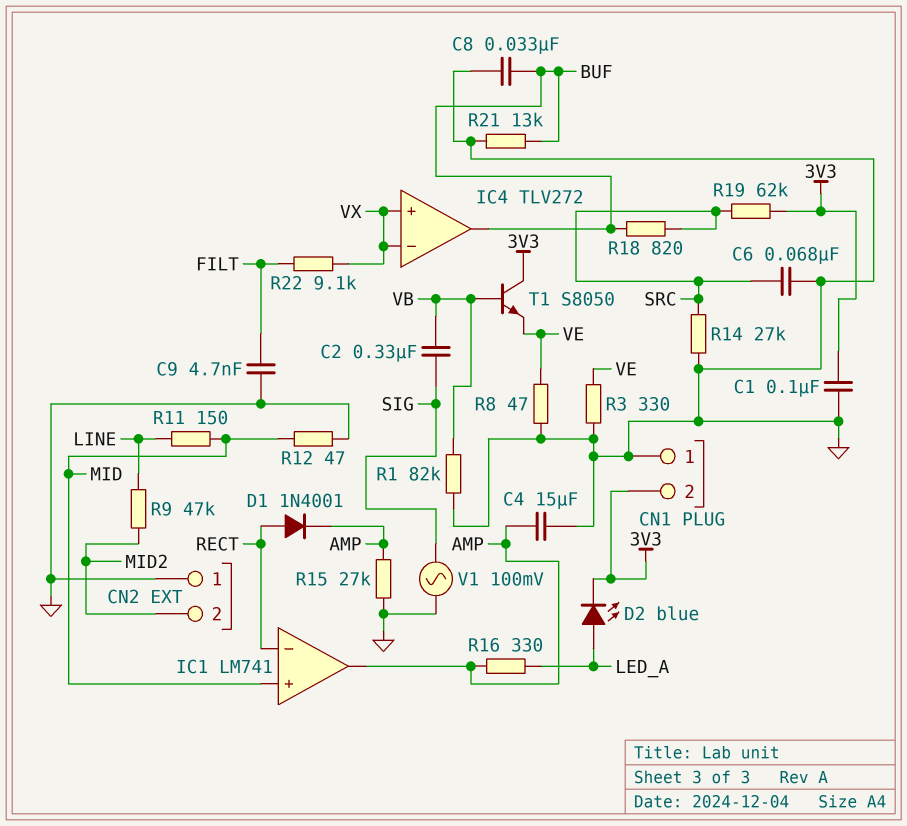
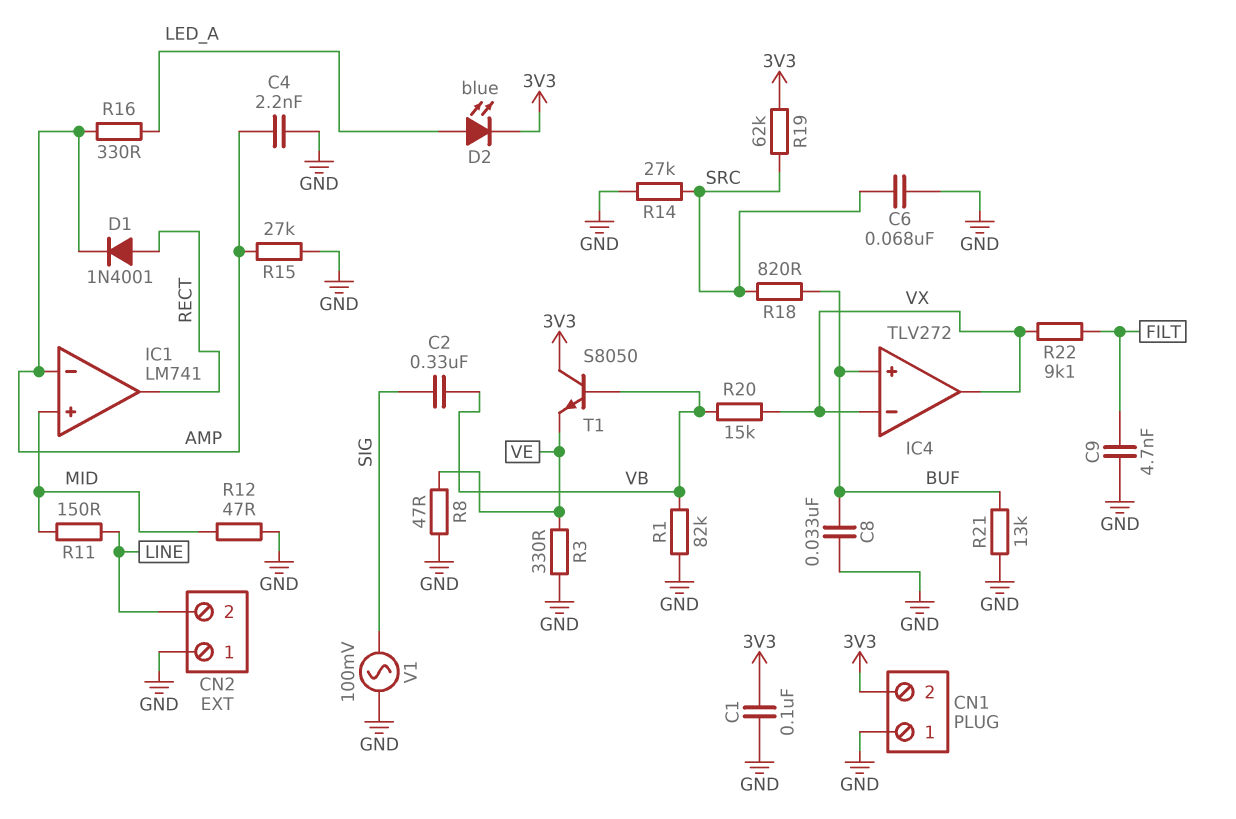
C4: 15uF (AMP, GND) -> 2.2nF (AMP, GND)
CN2 pin 2: MID2 -> LINE
IC1 pin in-: RECT -> AMP
IC1 pin out: AMP -> RECT
IC4 pin in+: VX -> BUF
IC4 pin out: BUF -> VX
R9: 47k (LINE, MID2) -> none
R20: none -> 15k (VB, VX)

